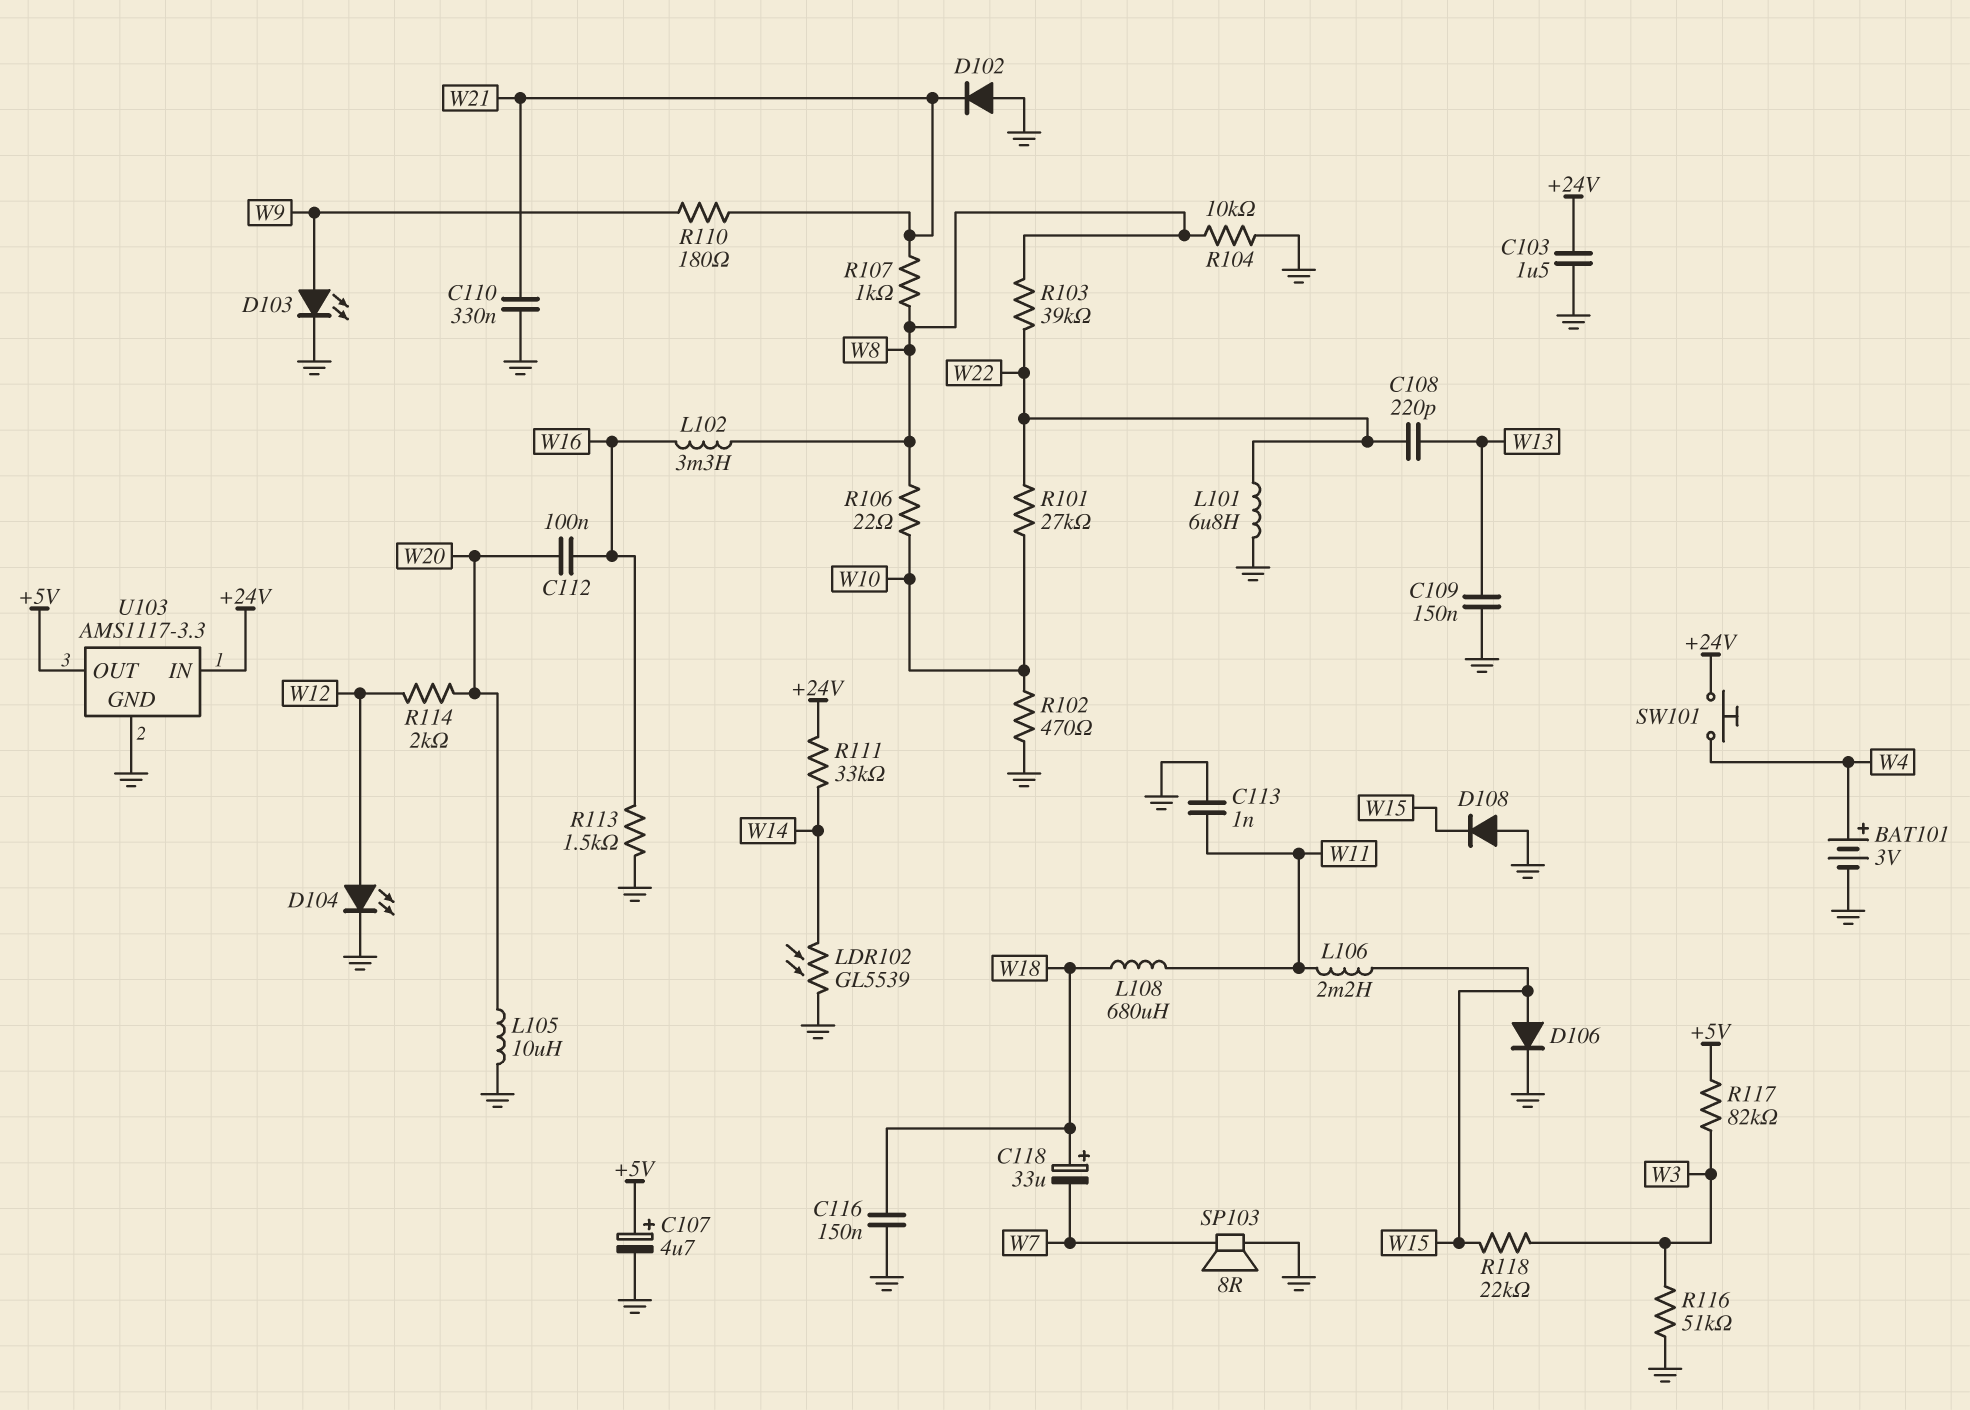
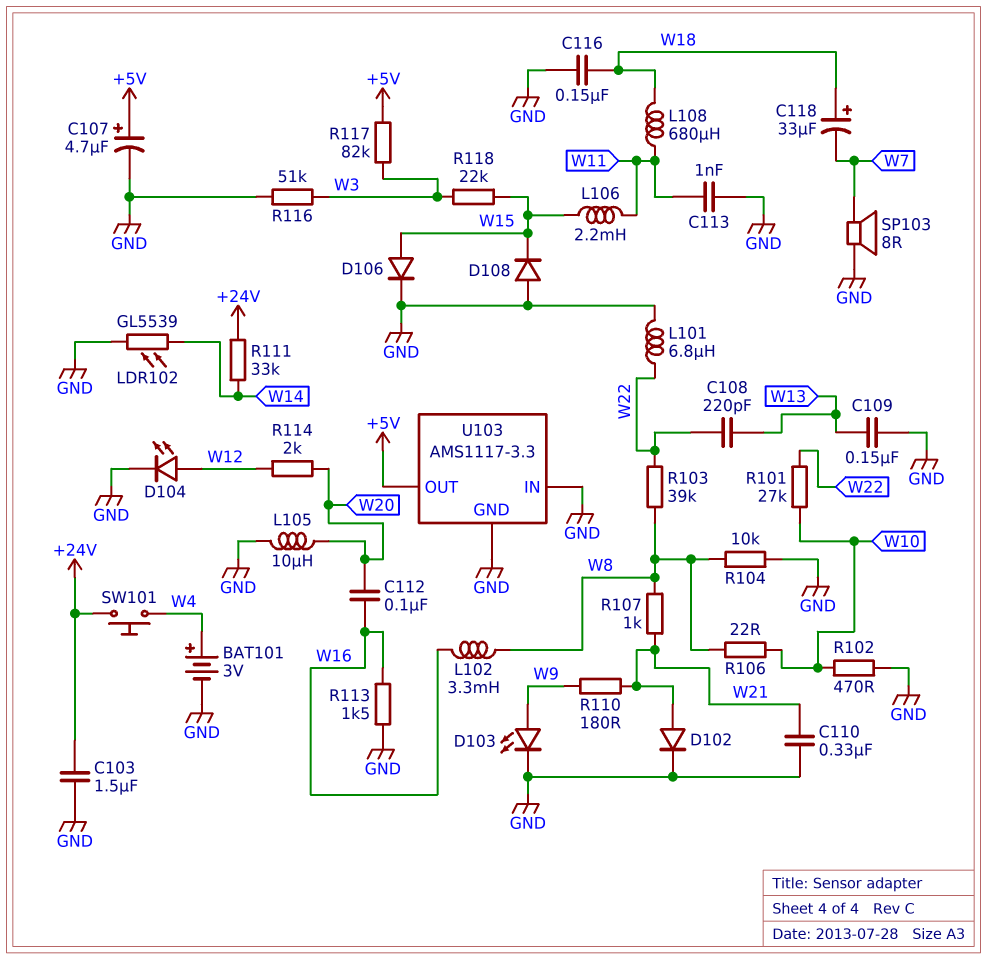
D102: diode (A GND, K W21) -> diode (A W21, K GND)
U103 pin IN: +24V -> GND

